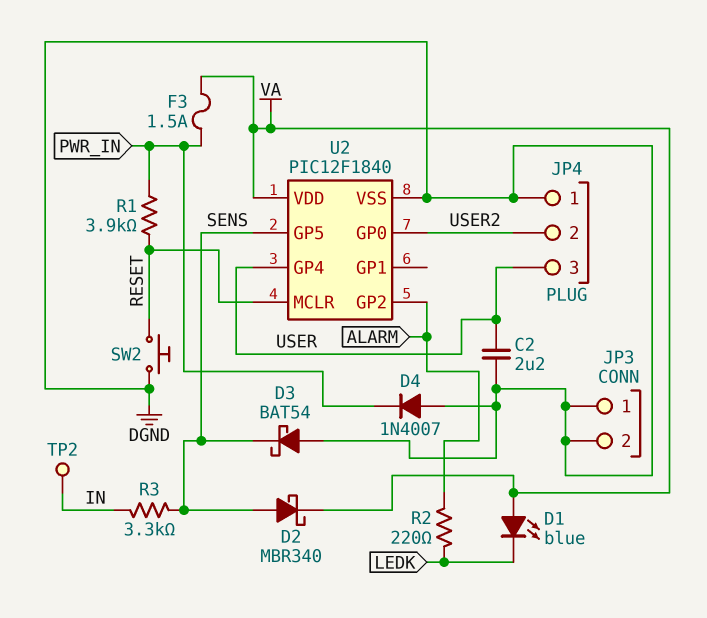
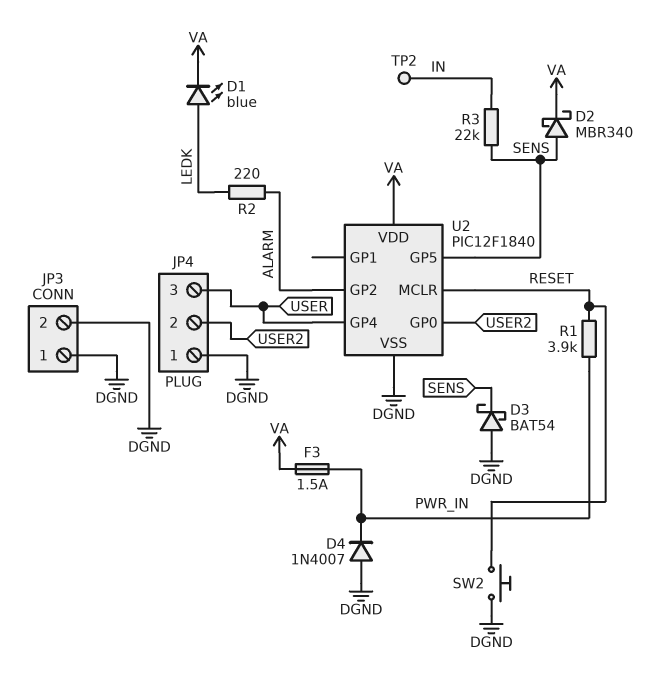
C2: 2.2uF (DGND, USER) -> none
D1: LED blue (A VA, K LEDK) -> LED blue (A LEDK, K VA)
R3: 3.3k (IN, SENS) -> 22k (IN, SENS)

